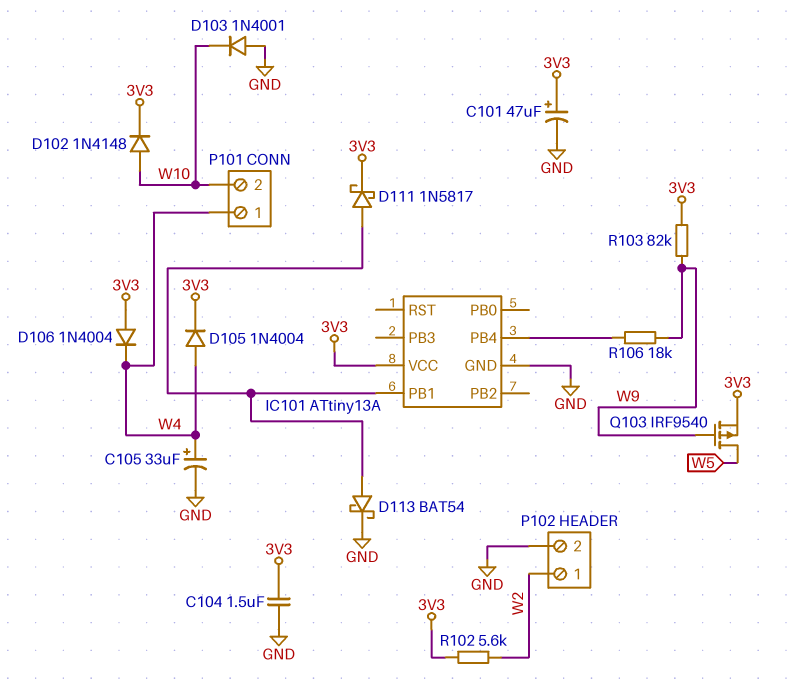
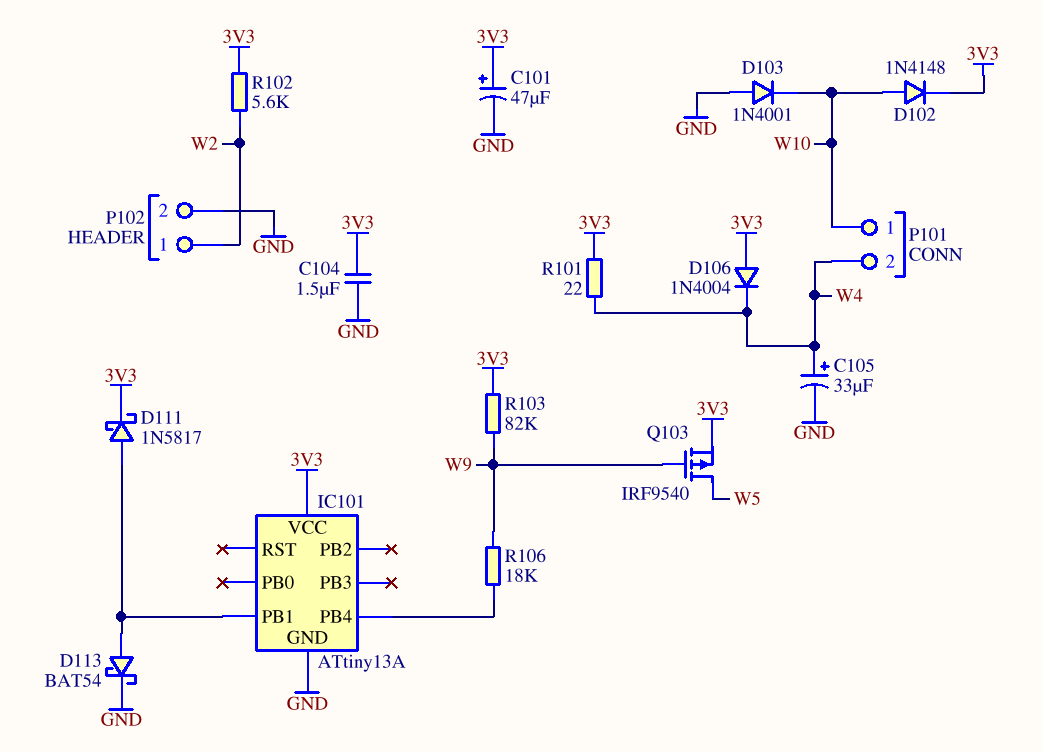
D105: diode 1N4004 (A W4, K 3V3) -> none
P101 pin 1: W4 -> W10
P101 pin 2: W10 -> W4
R101: none -> 22 (3V3, W4)

